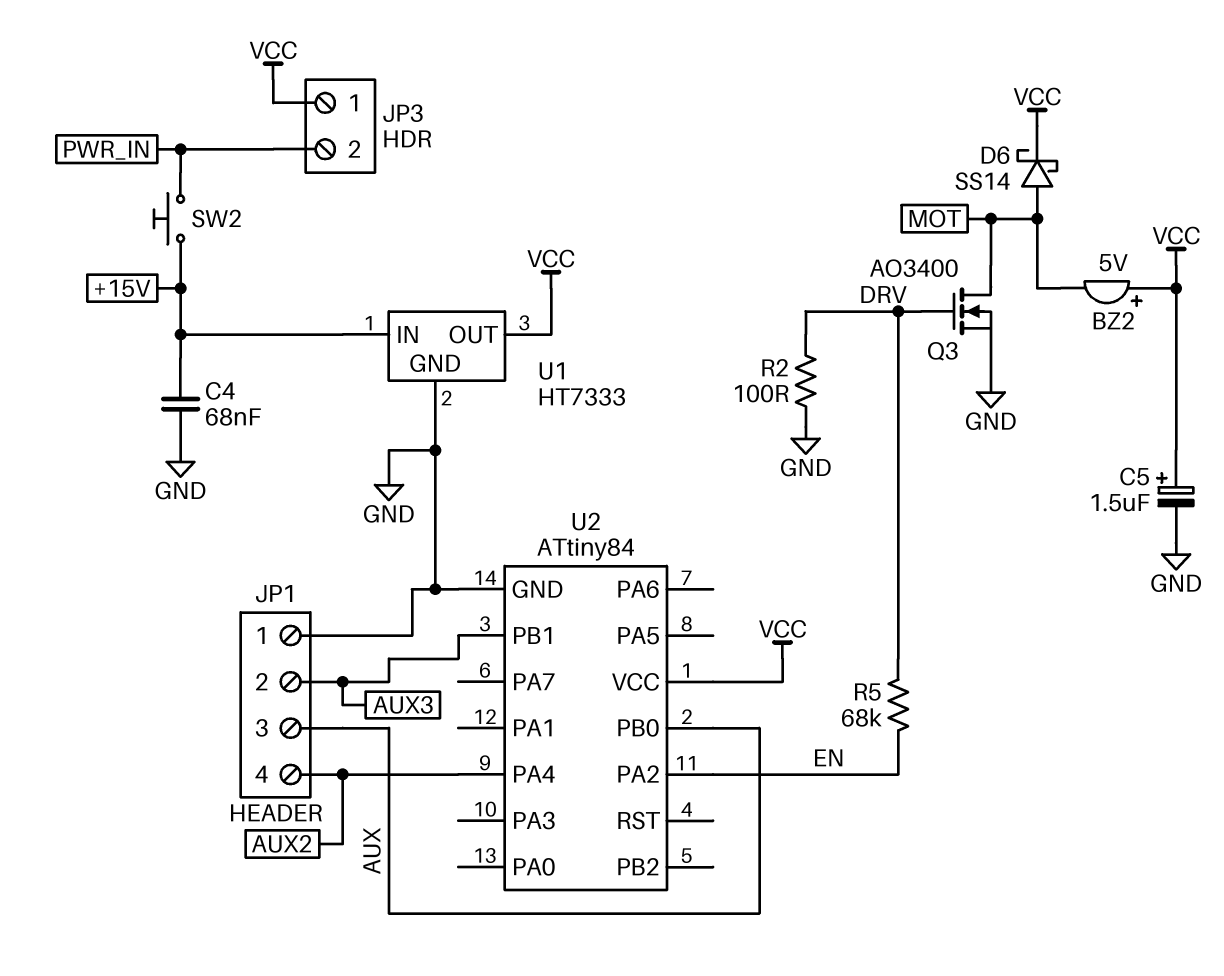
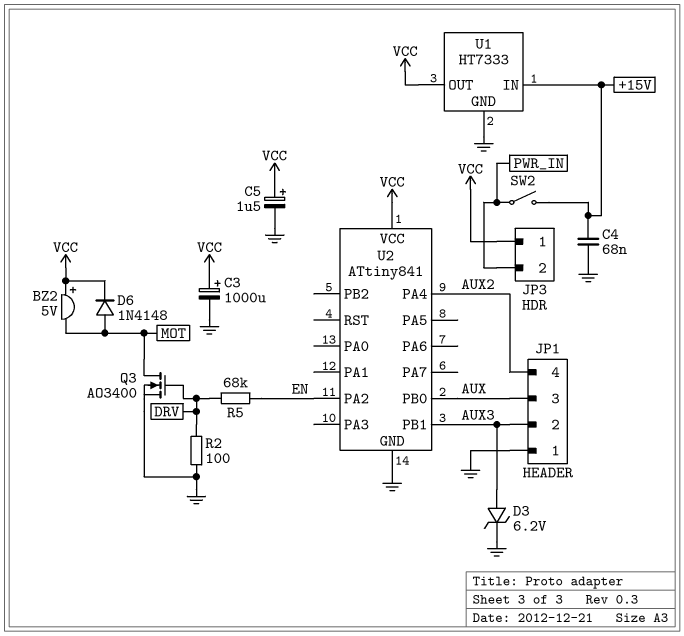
C3: none -> 1000uF (plus VCC, minus GND)
D3: none -> zener 6.2V (A AUX3, K GND)
D6: schottky SS14 (A MOT, K VCC) -> diode 1N4148 (A MOT, K VCC)
SW2: button (+15V, PWR_IN) -> switch (+15V, PWR_IN)
U2: ATtiny84 -> ATtiny841

